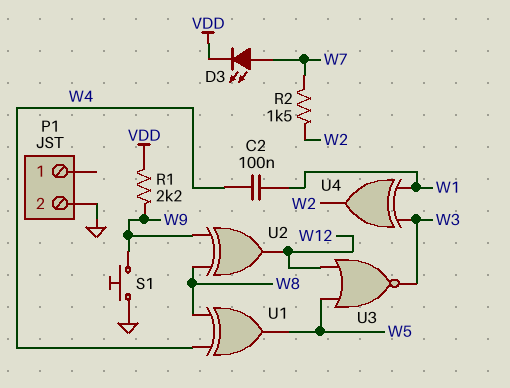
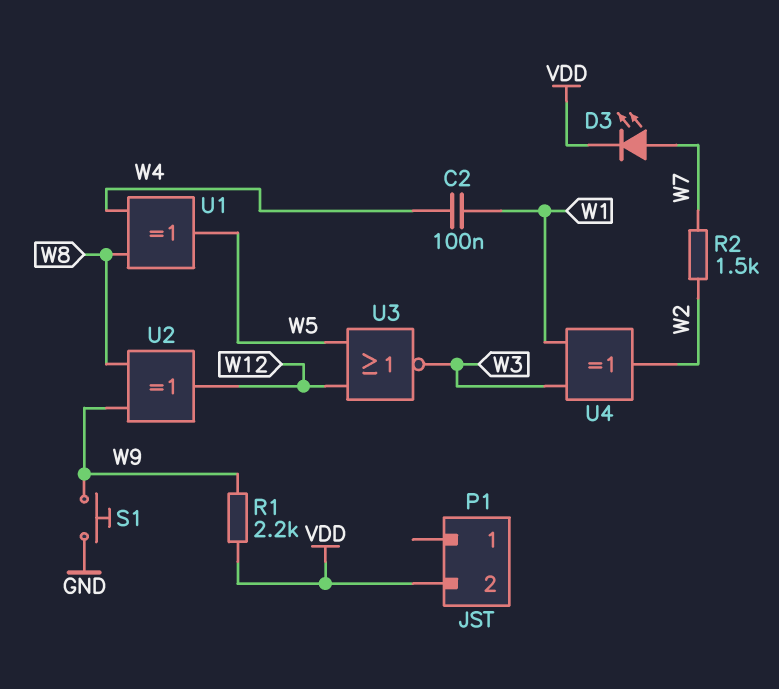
P1 pin 2: GND -> VDD

